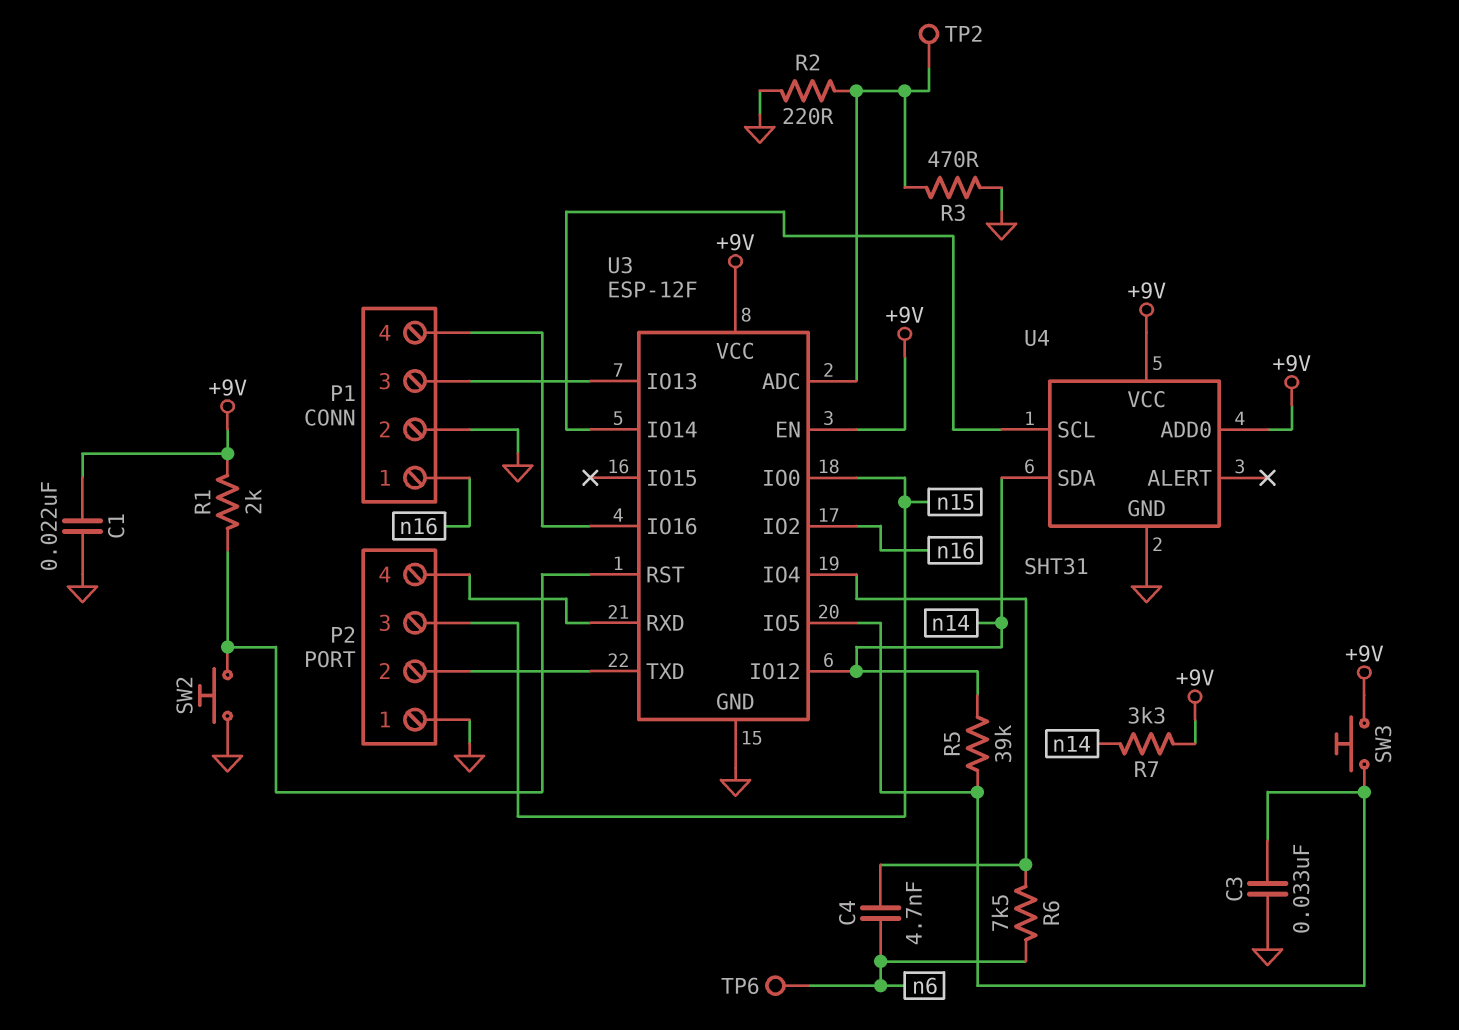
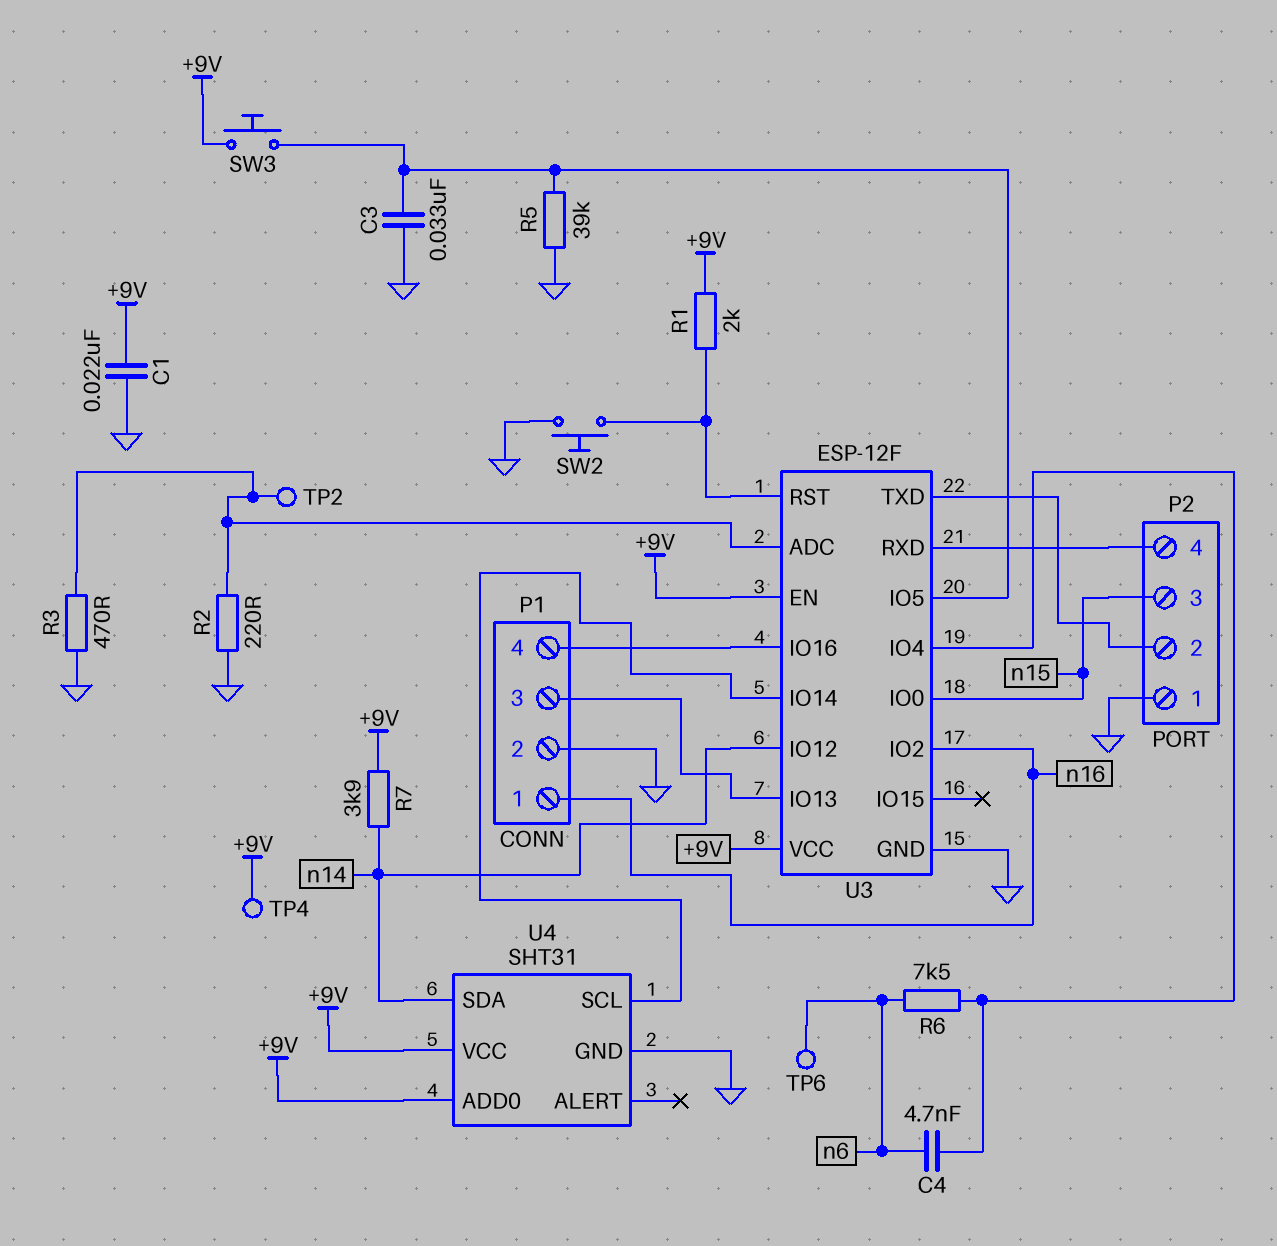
R5: 39k (U3/IO5, n14) -> 39k (GND, U3/IO5)
R7: 3.3k (+9V, n14) -> 3.9k (+9V, n14)
TP4: none -> test point (+9V)

